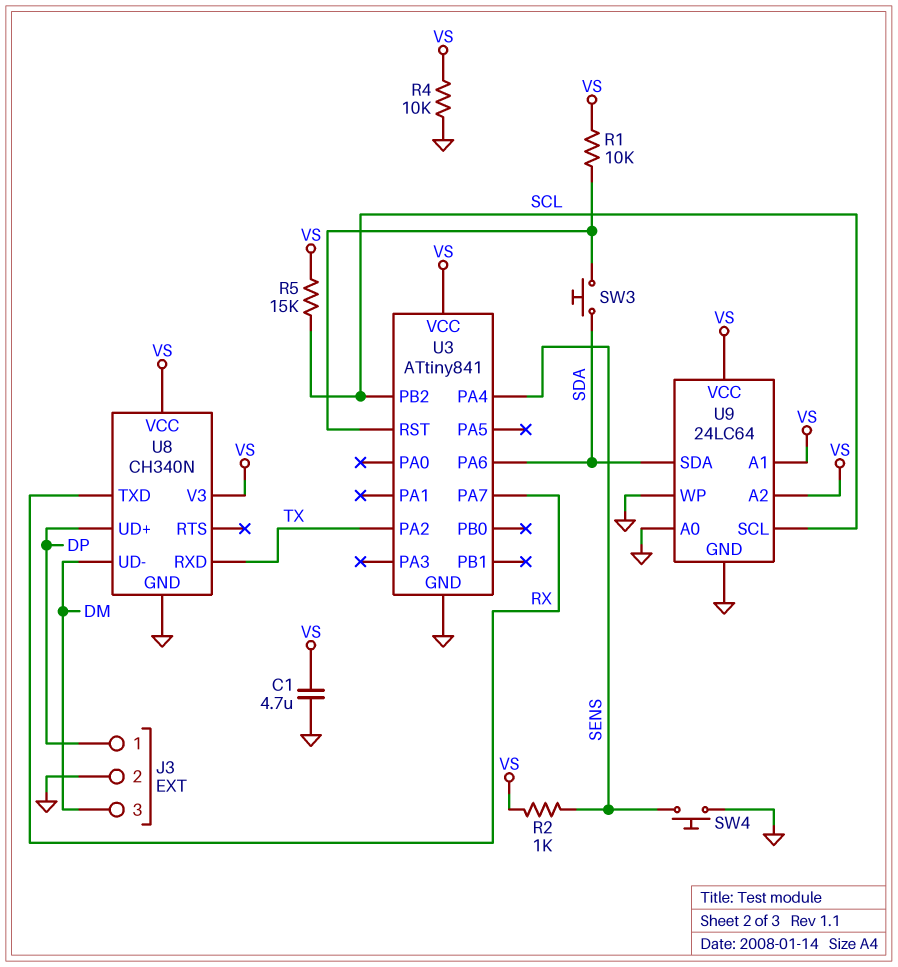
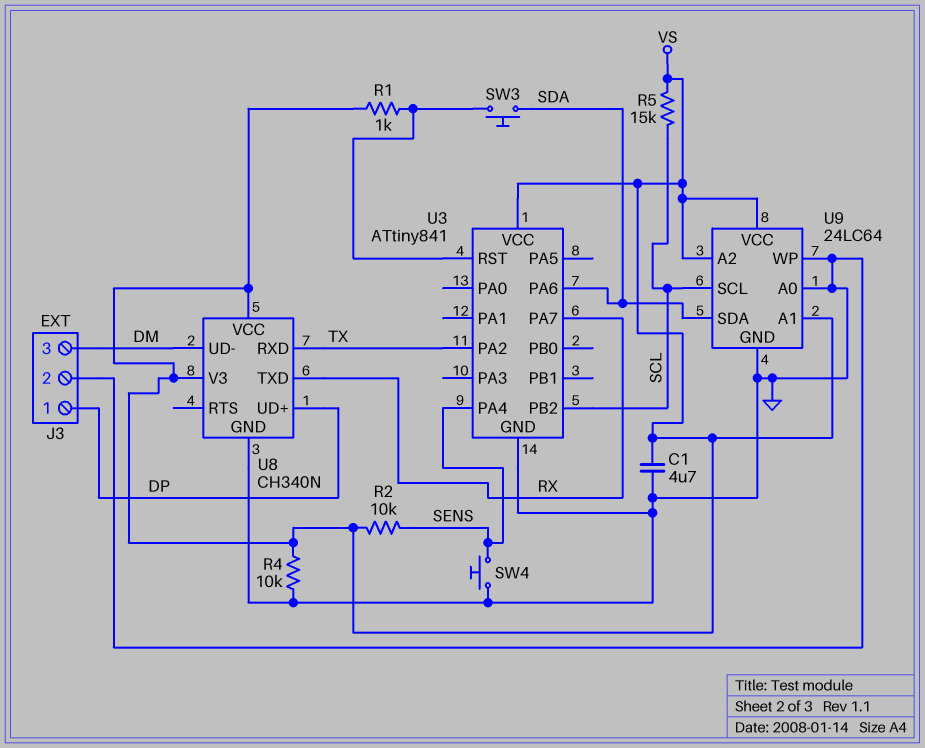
R1: 10k (U3/RST, VS) -> 1k (U3/RST, VS)
R2: 1k (SENS, VS) -> 10k (SENS, VS)

